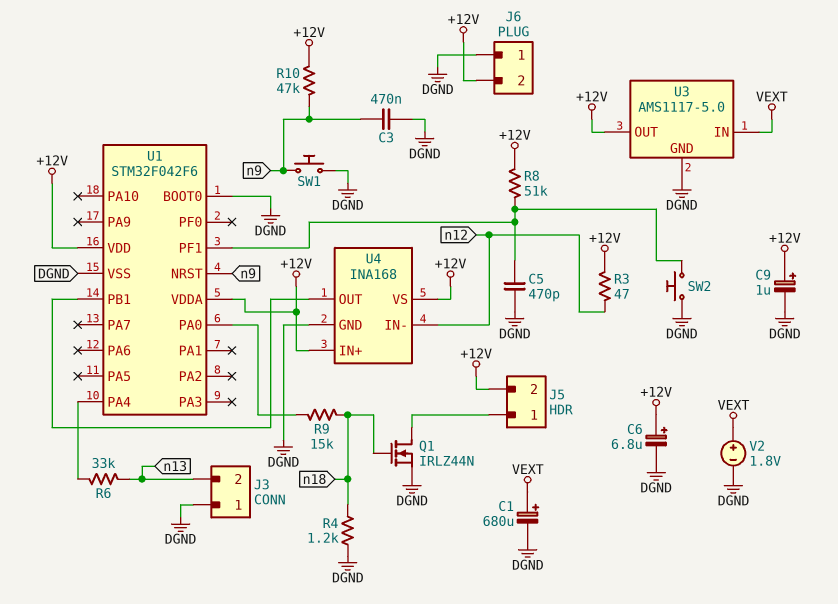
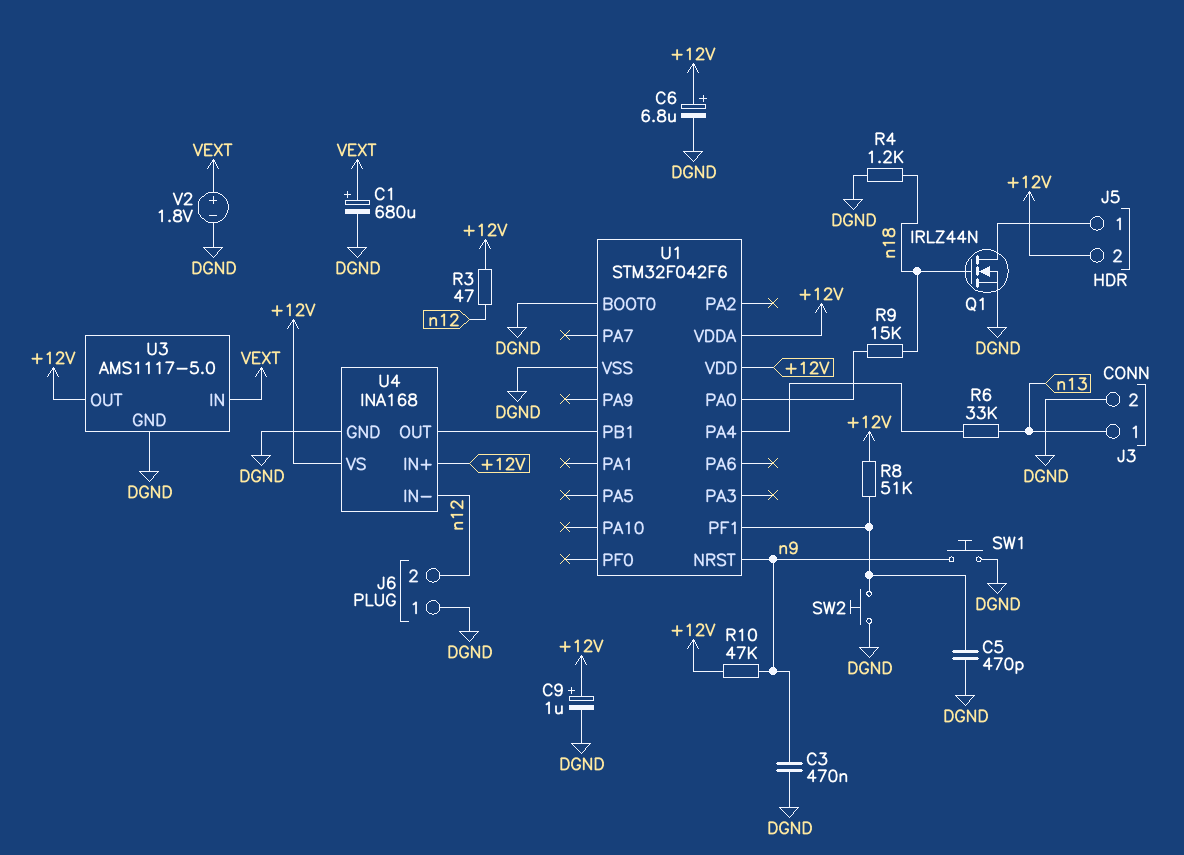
J3 pin 1: DGND -> n13
J3 pin 2: n13 -> DGND
J6 pin 2: +12V -> n12

